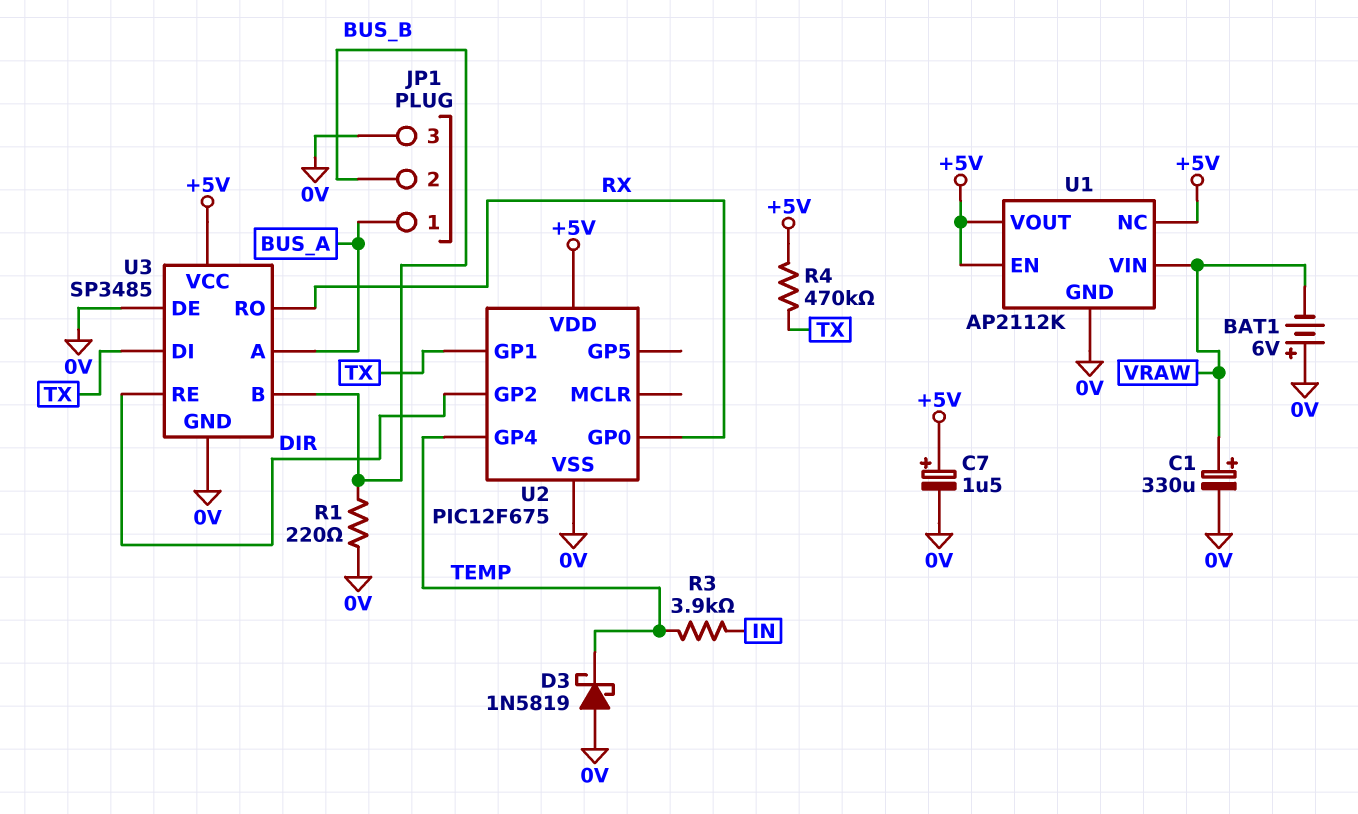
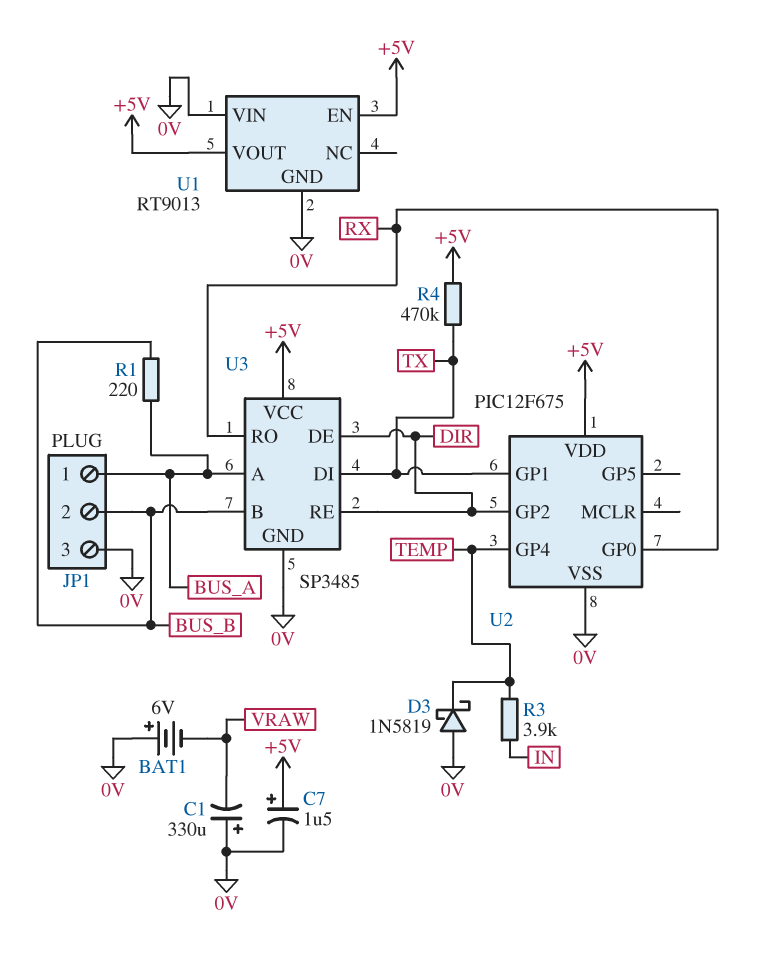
C1: 330uF (plus VRAW, minus 0V) -> 330uF (plus 0V, minus VRAW)
R1: 220 (0V, BUS_B) -> 220 (BUS_A, BUS_B)
U1: AP2112K -> RT9013
U1 pin NC: +5V -> none
U1 pin VIN: VRAW -> 0V
U3 pin DE: 0V -> DIR

